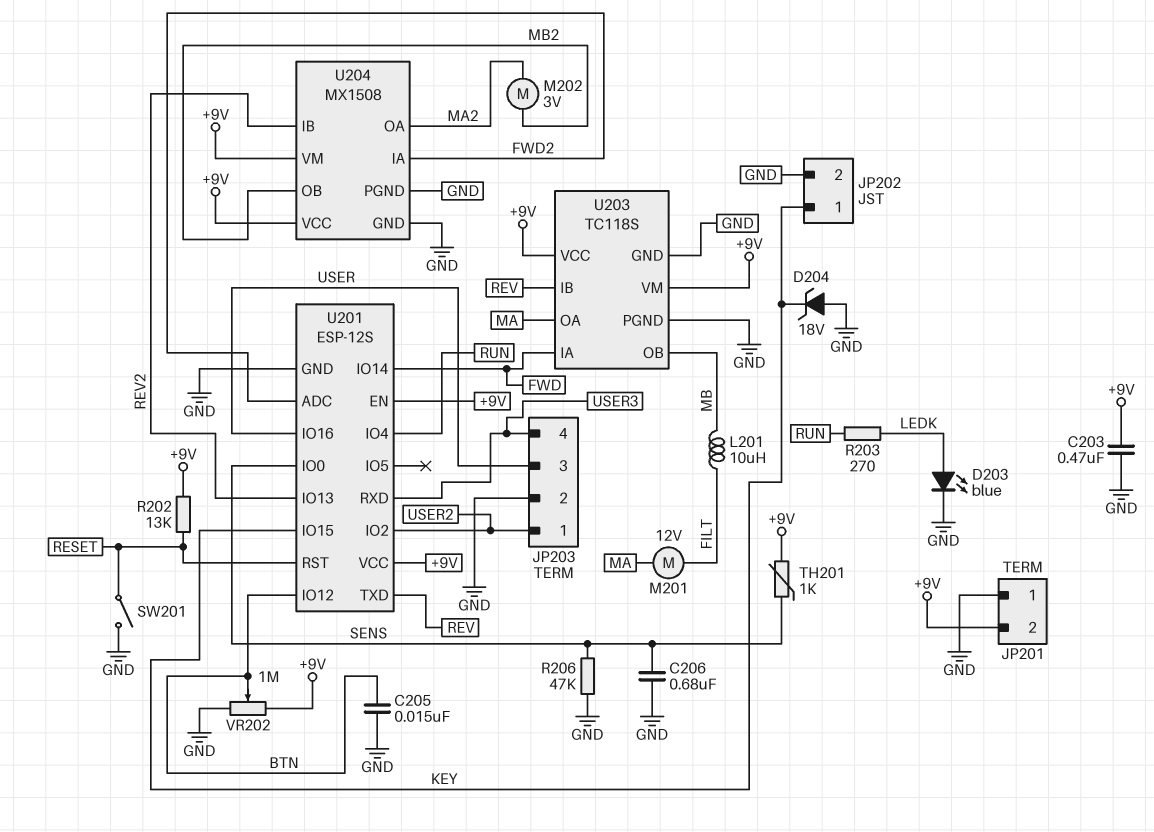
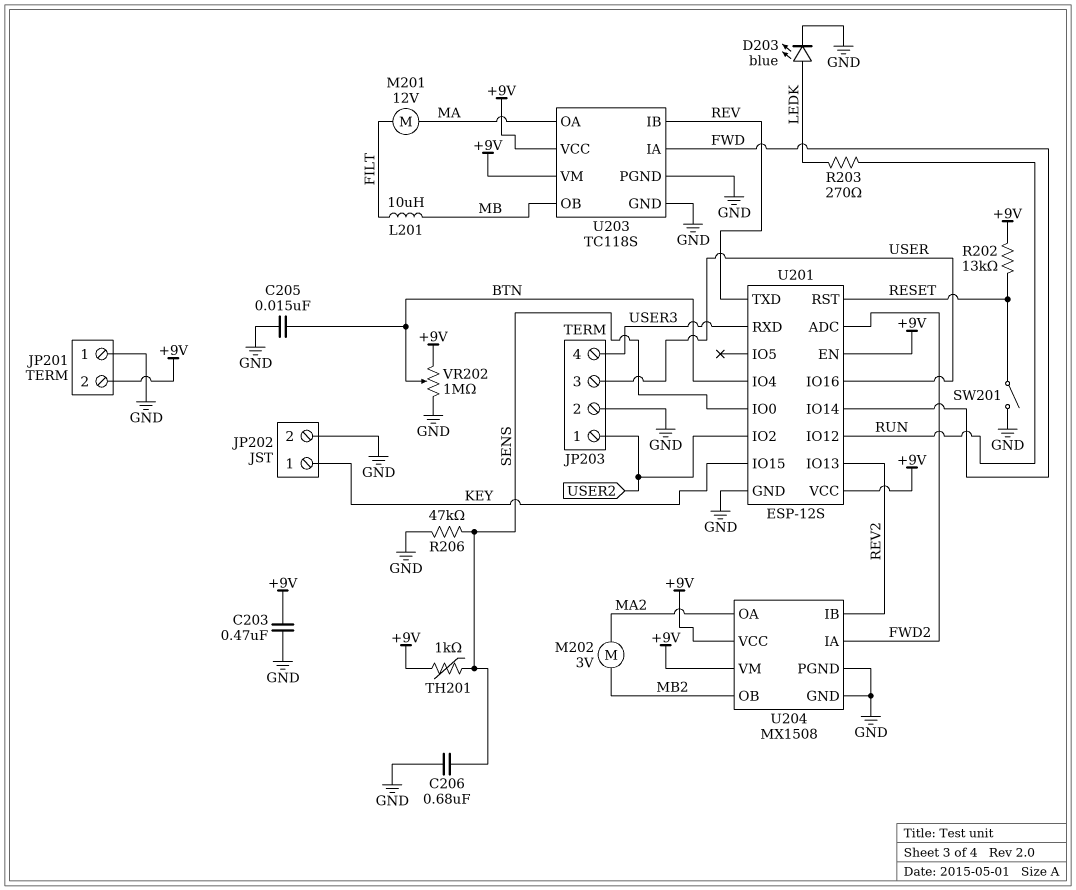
D204: zener 18V (A GND, K KEY) -> none
U201 pin IO4: RUN -> BTN
U201 pin IO12: BTN -> RUN

